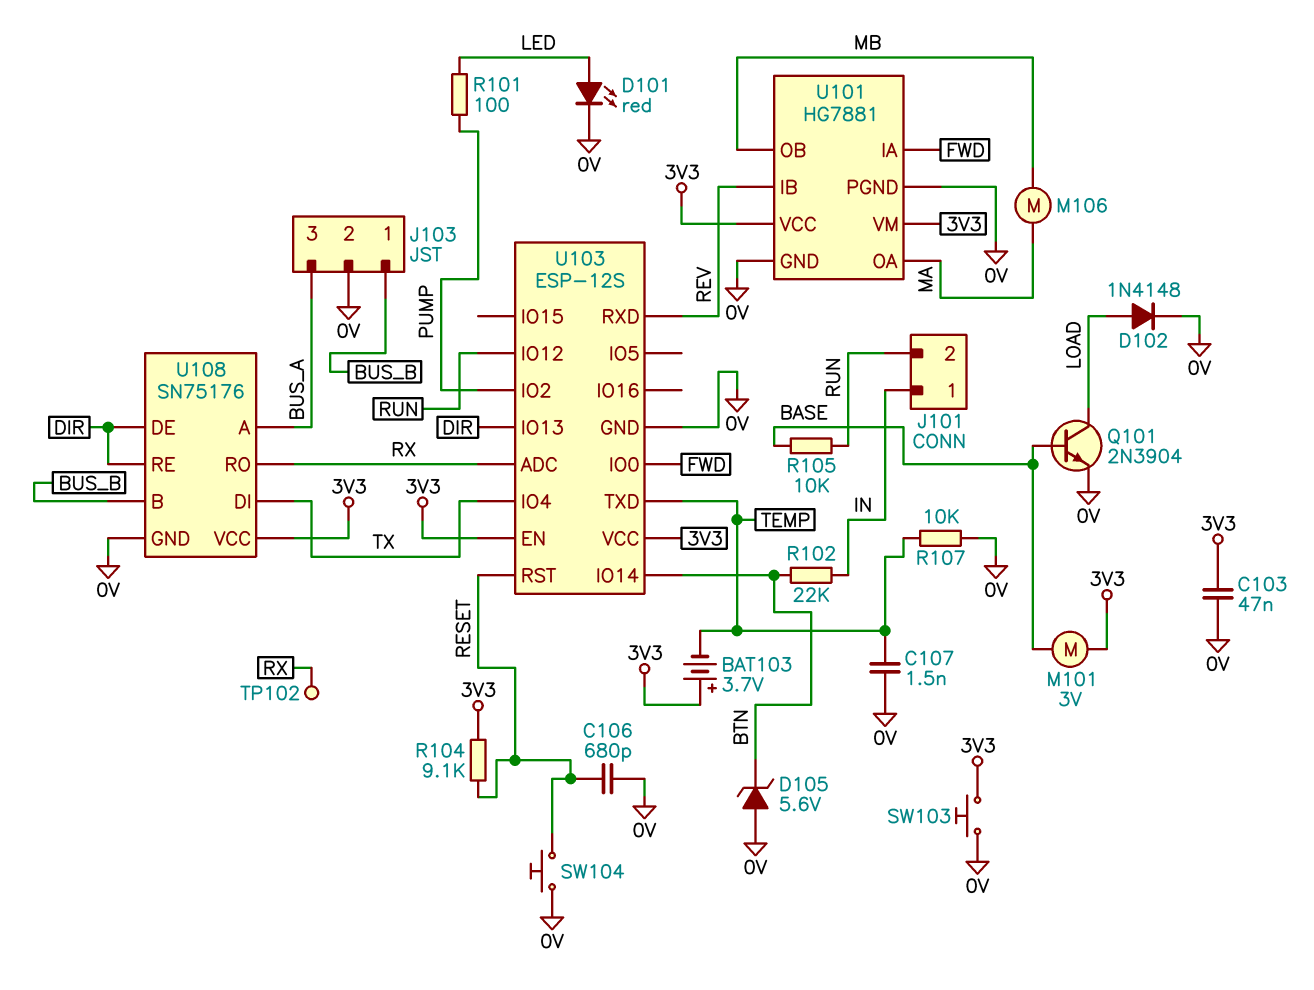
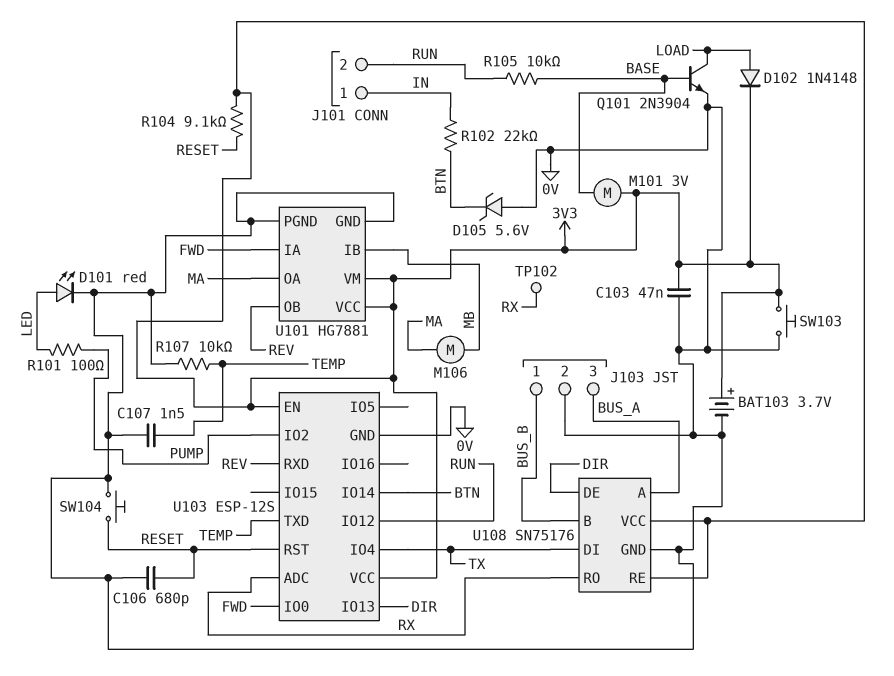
BAT103: 3.7V (plus 3V3, minus TEMP) -> 3.7V (plus 3V3, minus 0V)
D102: diode 1N4148 (A LOAD, K 0V) -> diode 1N4148 (A LOAD, K 3V3)
U101 pin IB: REV -> MB
U101 pin OB: MB -> REV
U108 pin RE: DIR -> 3V3

